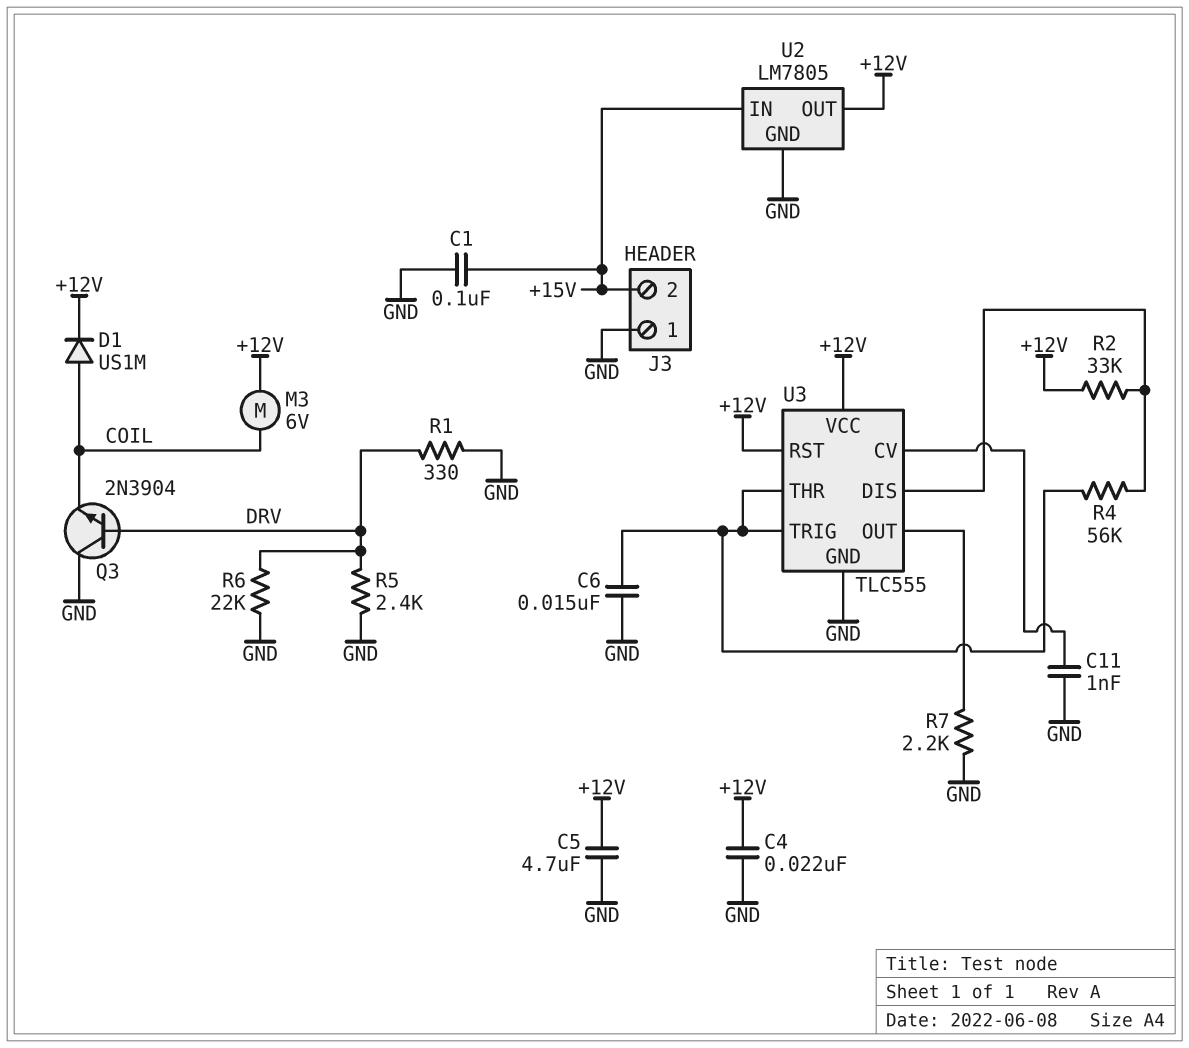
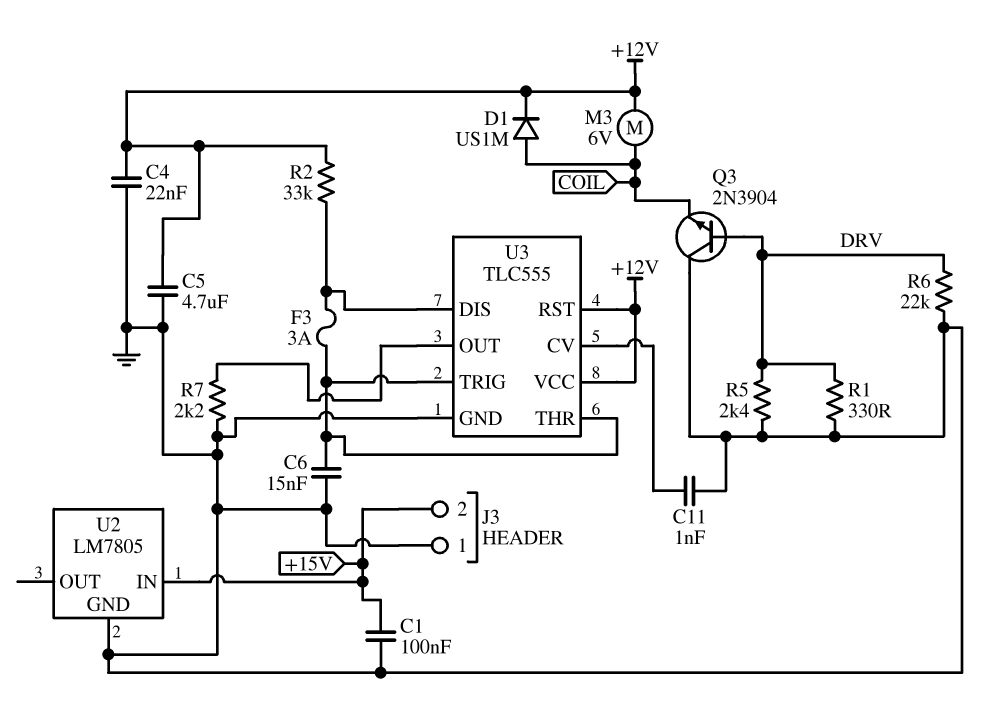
F3: none -> 3A (U3/DIS, U3/THR)
R4: 56k (U3/DIS, U3/THR) -> none
U2 pin OUT: +12V -> none

